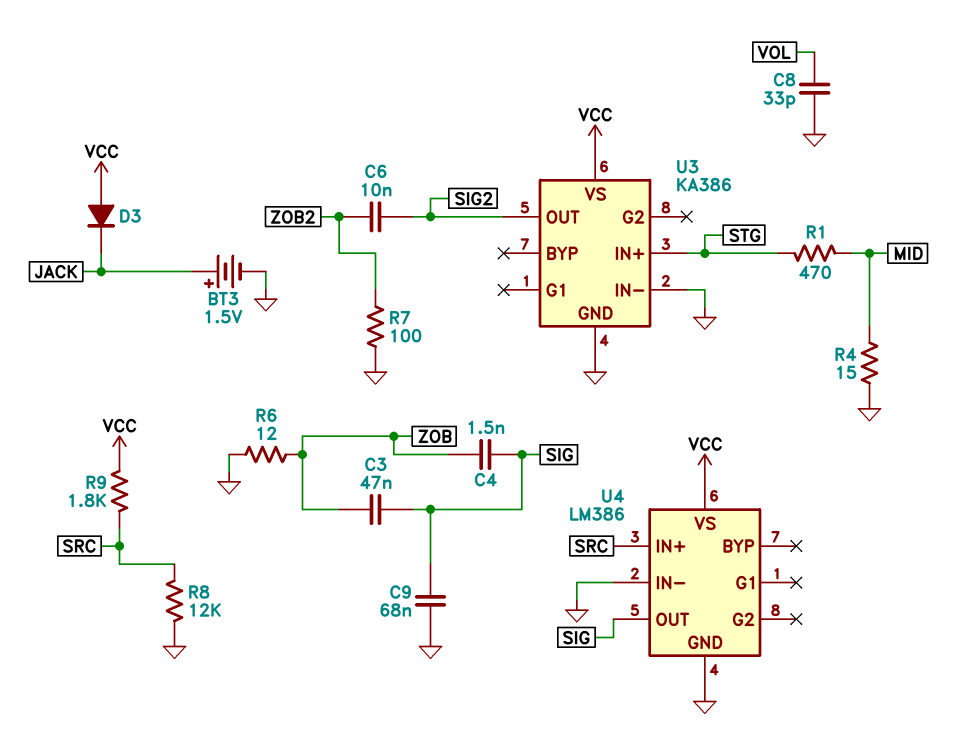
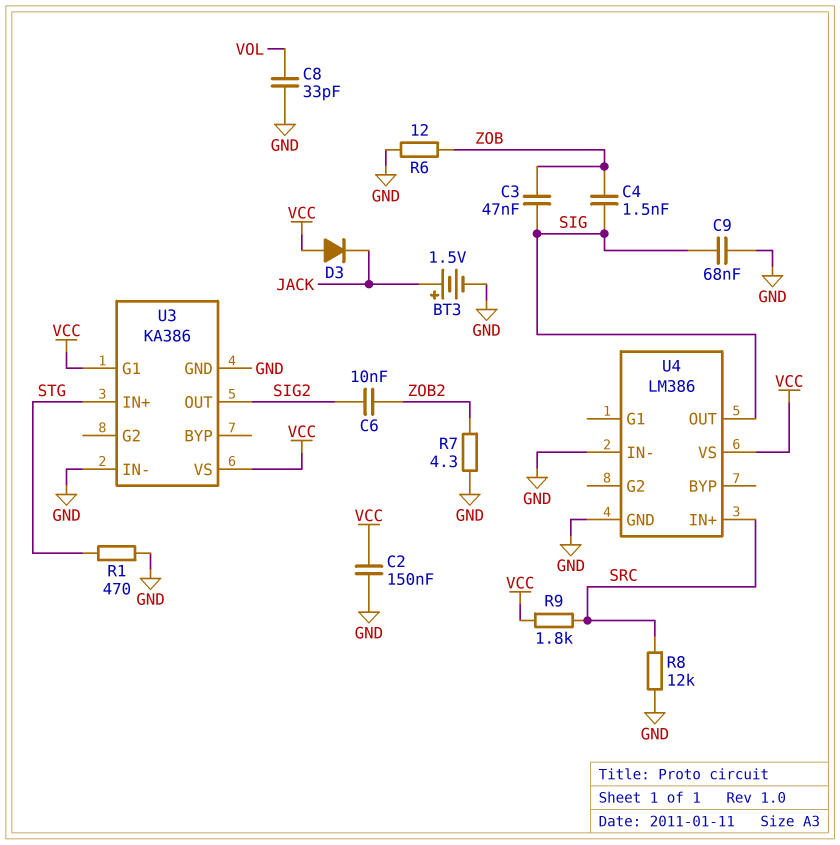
C2: none -> 150nF (GND, VCC)
R1: 470 (MID, STG) -> 470 (GND, STG)
R4: 15 (GND, MID) -> none
R7: 100 (GND, ZOB2) -> 4.3 (GND, ZOB2)
U3 pin G1: none -> VCC

